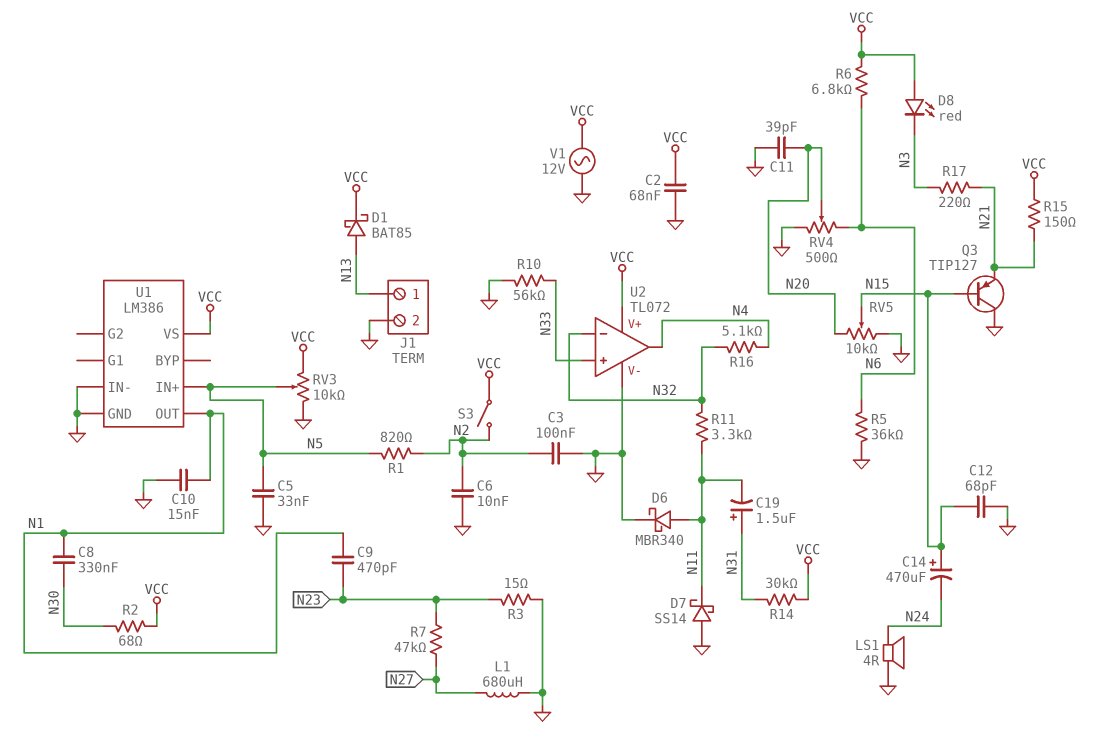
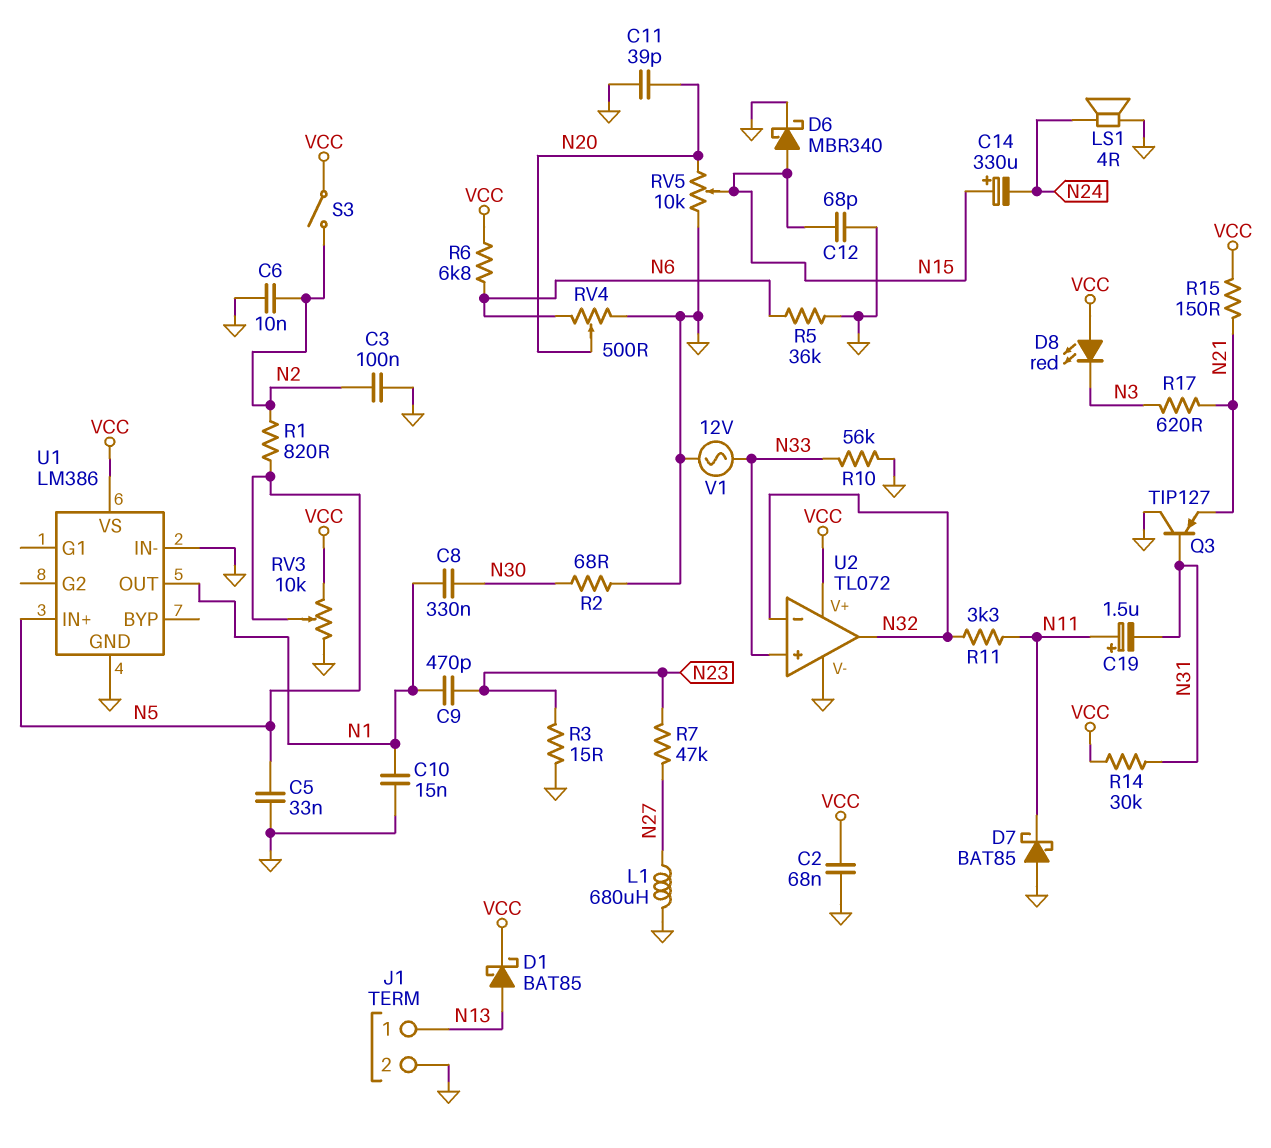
C14: 470uF (plus N15, minus N24) -> 330uF (plus N15, minus N24)
C19: 1.5uF (plus N31, minus N11) -> 1.5uF (plus N11, minus N31)
D6: schottky MBR340 (A N11, K GND) -> schottky MBR340 (A N15, K GND)
D7: schottky SS14 (A GND, K N11) -> schottky BAT85 (A GND, K N11)
Q3: PNP TIP127 (B N15, C GND, E N21) -> PNP TIP127 (B N31, C GND, E N21)
R2: 68 (N30, VCC) -> 68 (GND, N30)
R16: 5.1k (N4, N32) -> none
R17: 220 (N3, N21) -> 620 (N3, N21)
U2 pin out: N4 -> N32
V1: AC 12V (GND, VCC) -> AC 12V (GND, N33)

